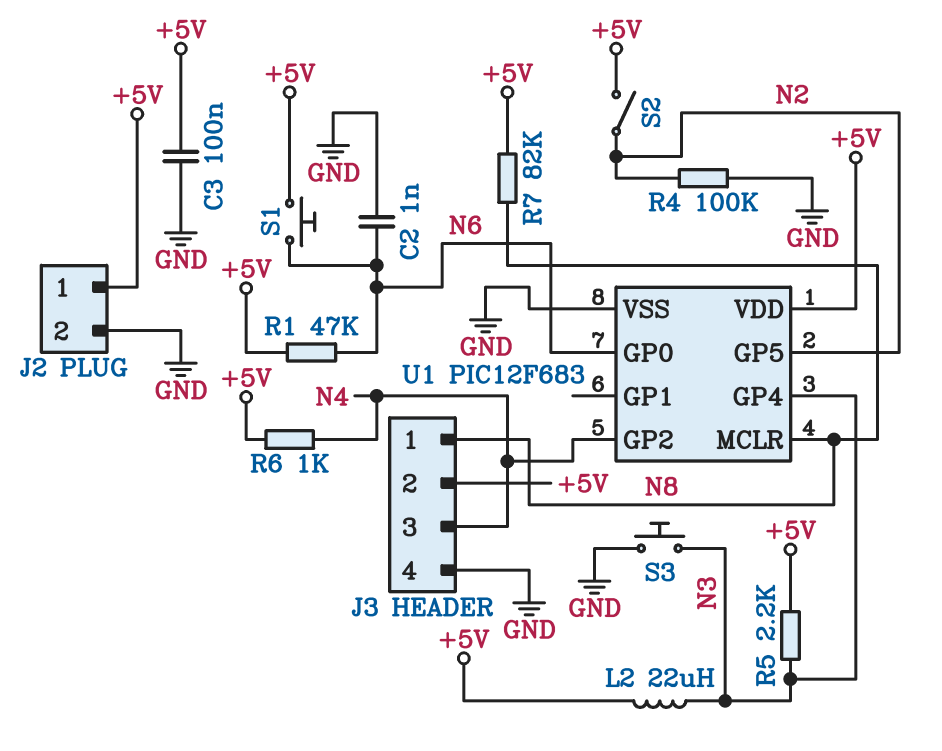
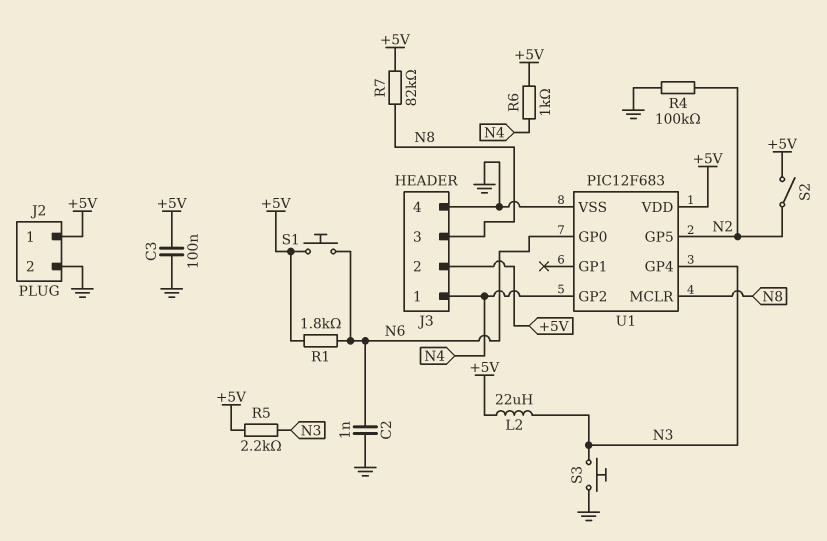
J3 pin 1: N8 -> N4
J3 pin 3: N4 -> N8
R1: 47k (+5V, N6) -> 1.8k (+5V, N6)

